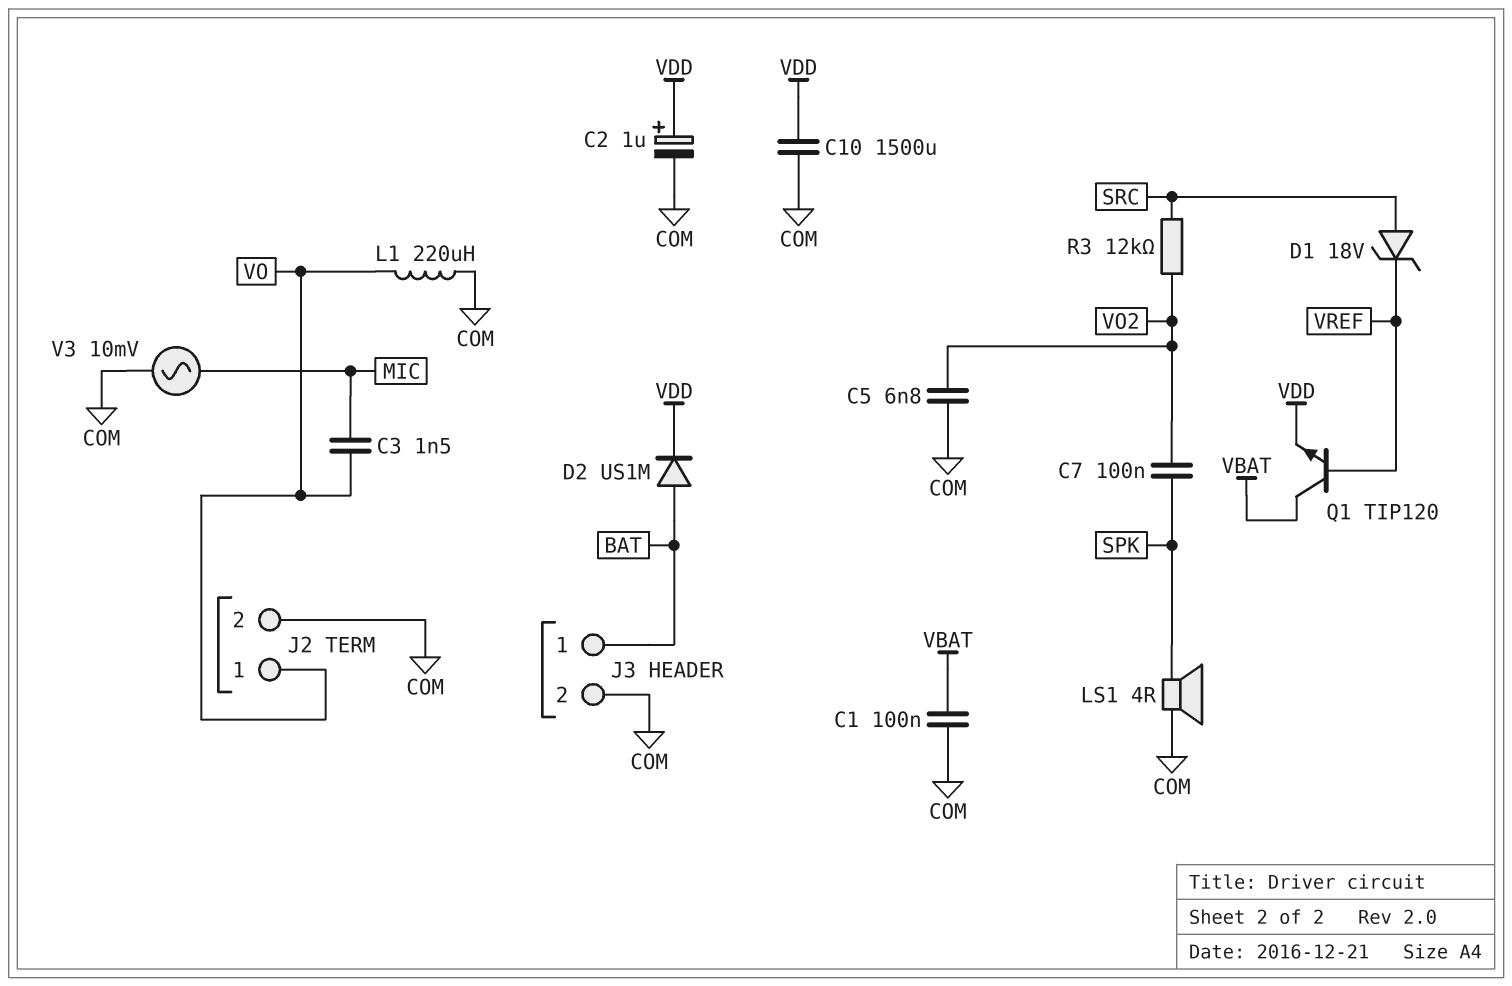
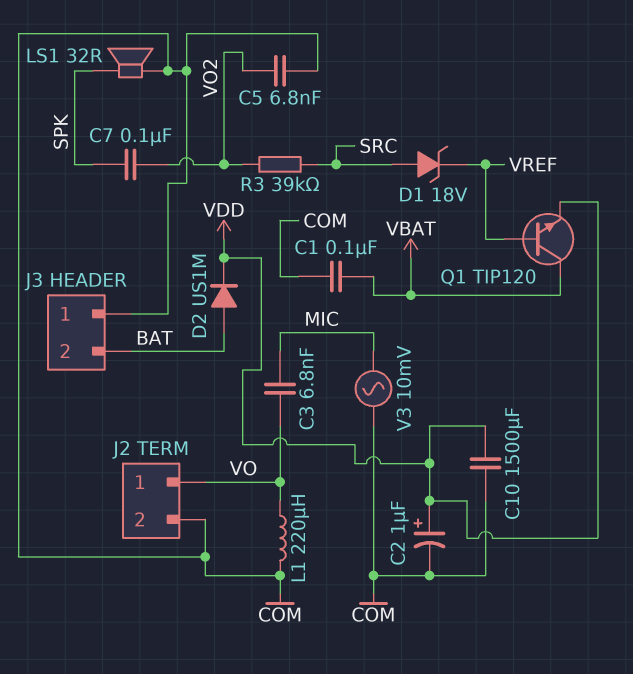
C3: 1.5nF (MIC, VO) -> 6.8nF (MIC, VO)
J3 pin 1: BAT -> COM
J3 pin 2: COM -> BAT
LS1: speaker 4R (COM, SPK) -> speaker 32R (COM, SPK)
R3: 12k (SRC, VO2) -> 39k (SRC, VO2)

